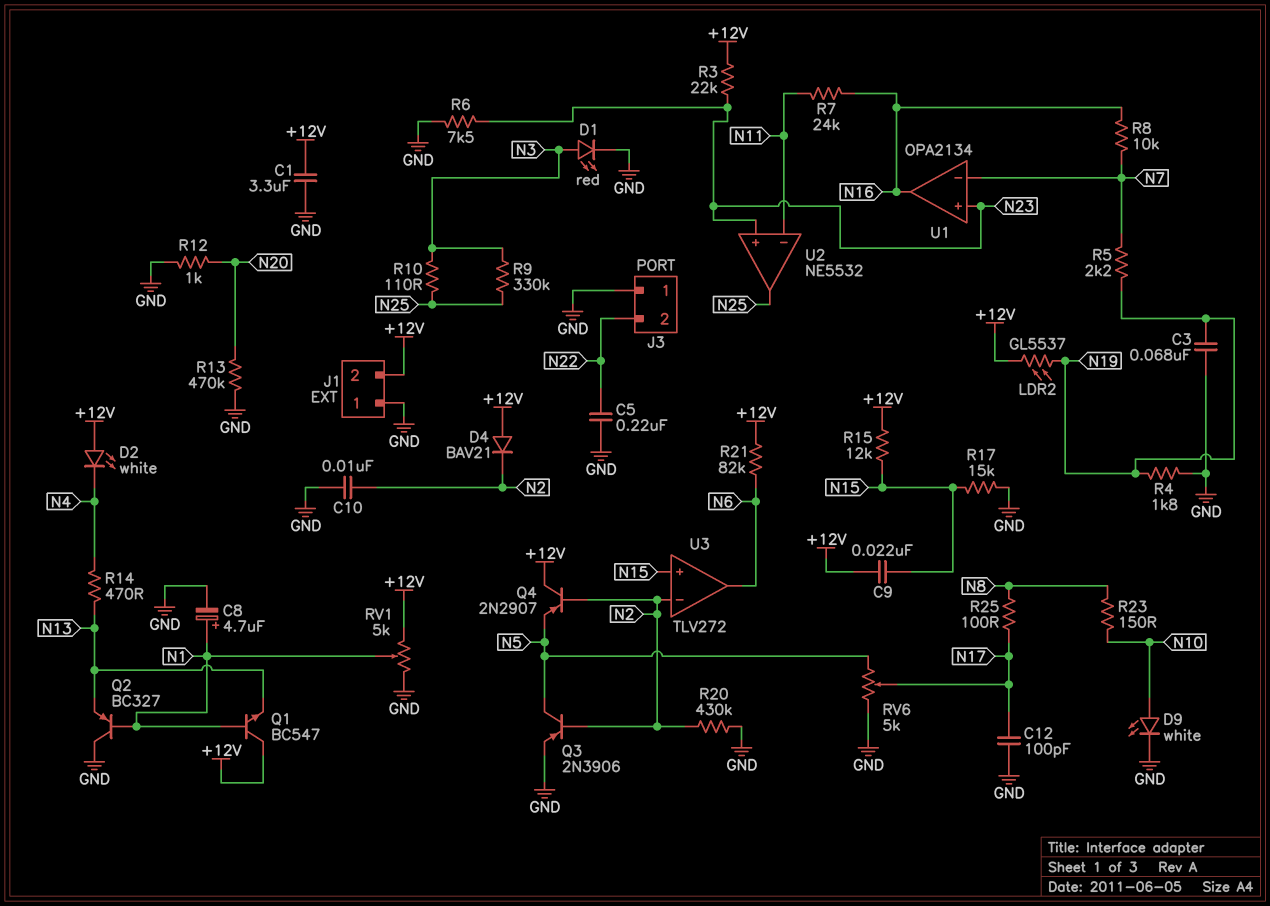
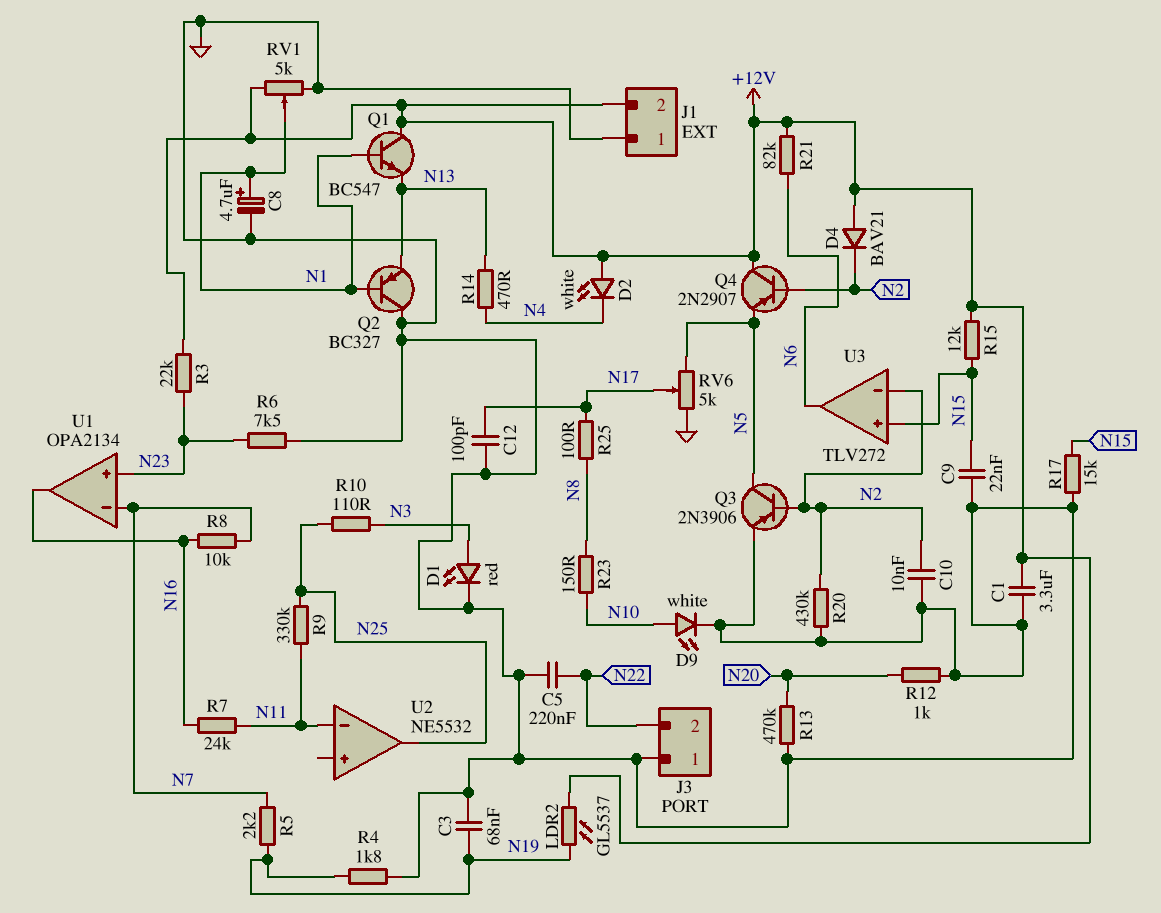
C9: 22nF (+12V, N15) -> 22nF (GND, N15)
R9: 330k (N3, N25) -> 330k (N11, N25)
U2 pin in+: N23 -> none

